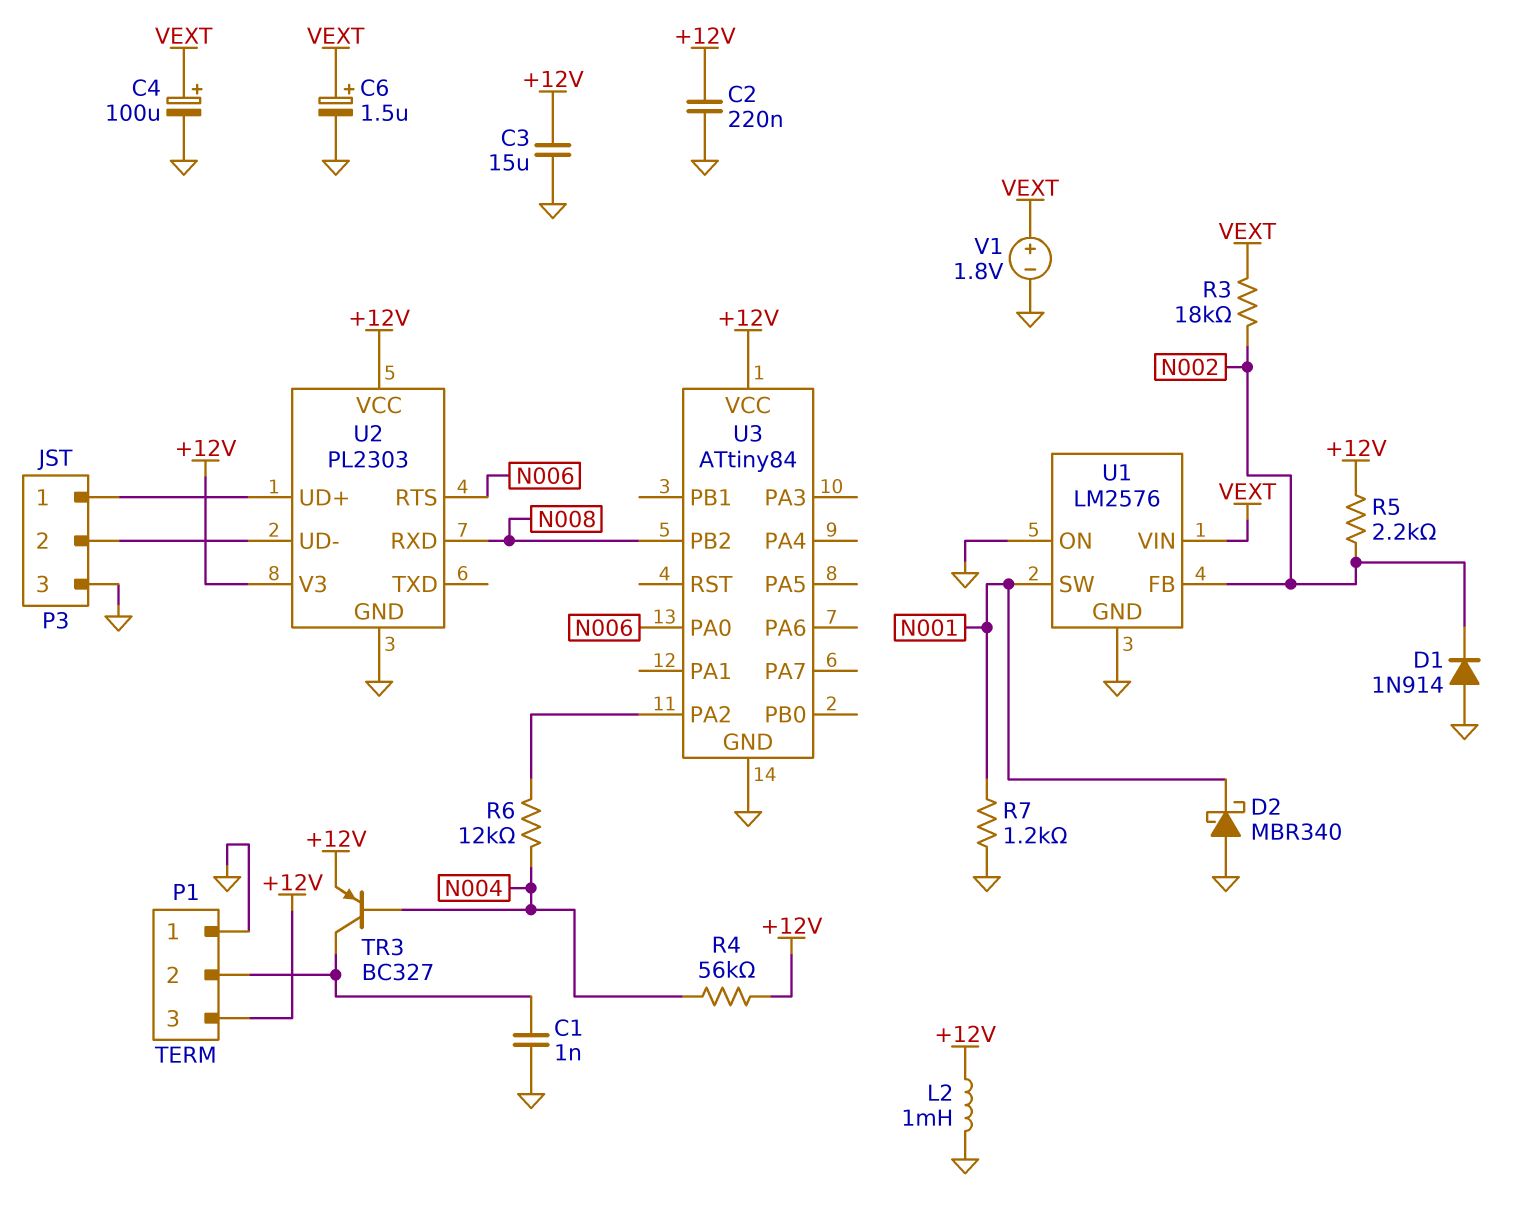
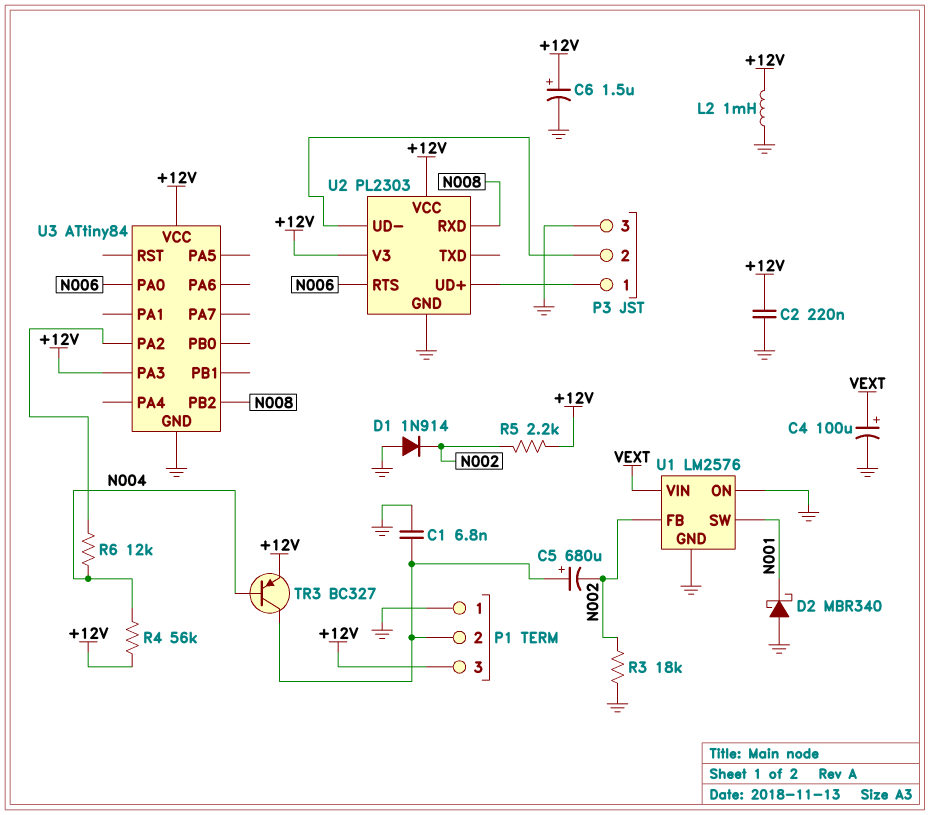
C1: 1nF (GND, P1/2) -> 6.8nF (GND, P1/2)
C3: 15uF (+12V, GND) -> none
C5: none -> 680uF (plus P1/2, minus N002)
C6: 1.5uF (plus VEXT, minus GND) -> 1.5uF (plus +12V, minus GND)
R3: 18k (N002, VEXT) -> 18k (GND, N002)
R7: 1.2k (GND, N001) -> none
U3 pin PA3: none -> +12V
V1: 1.8V (plus VEXT, minus GND) -> none

